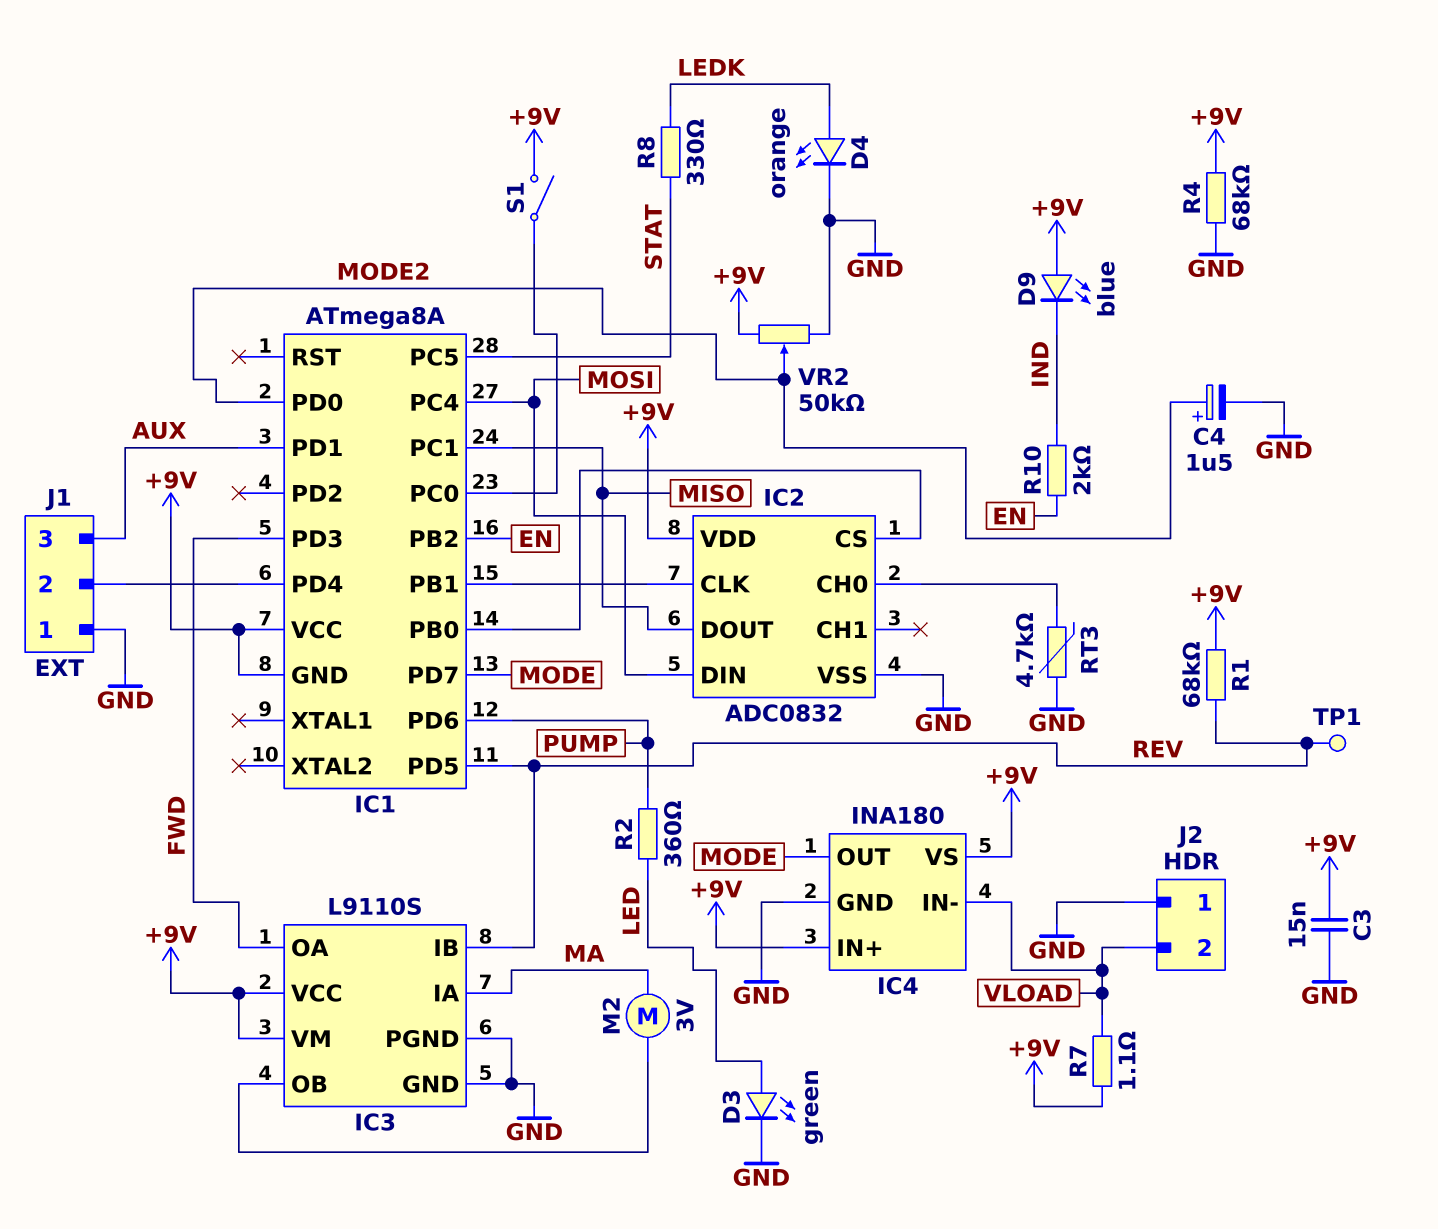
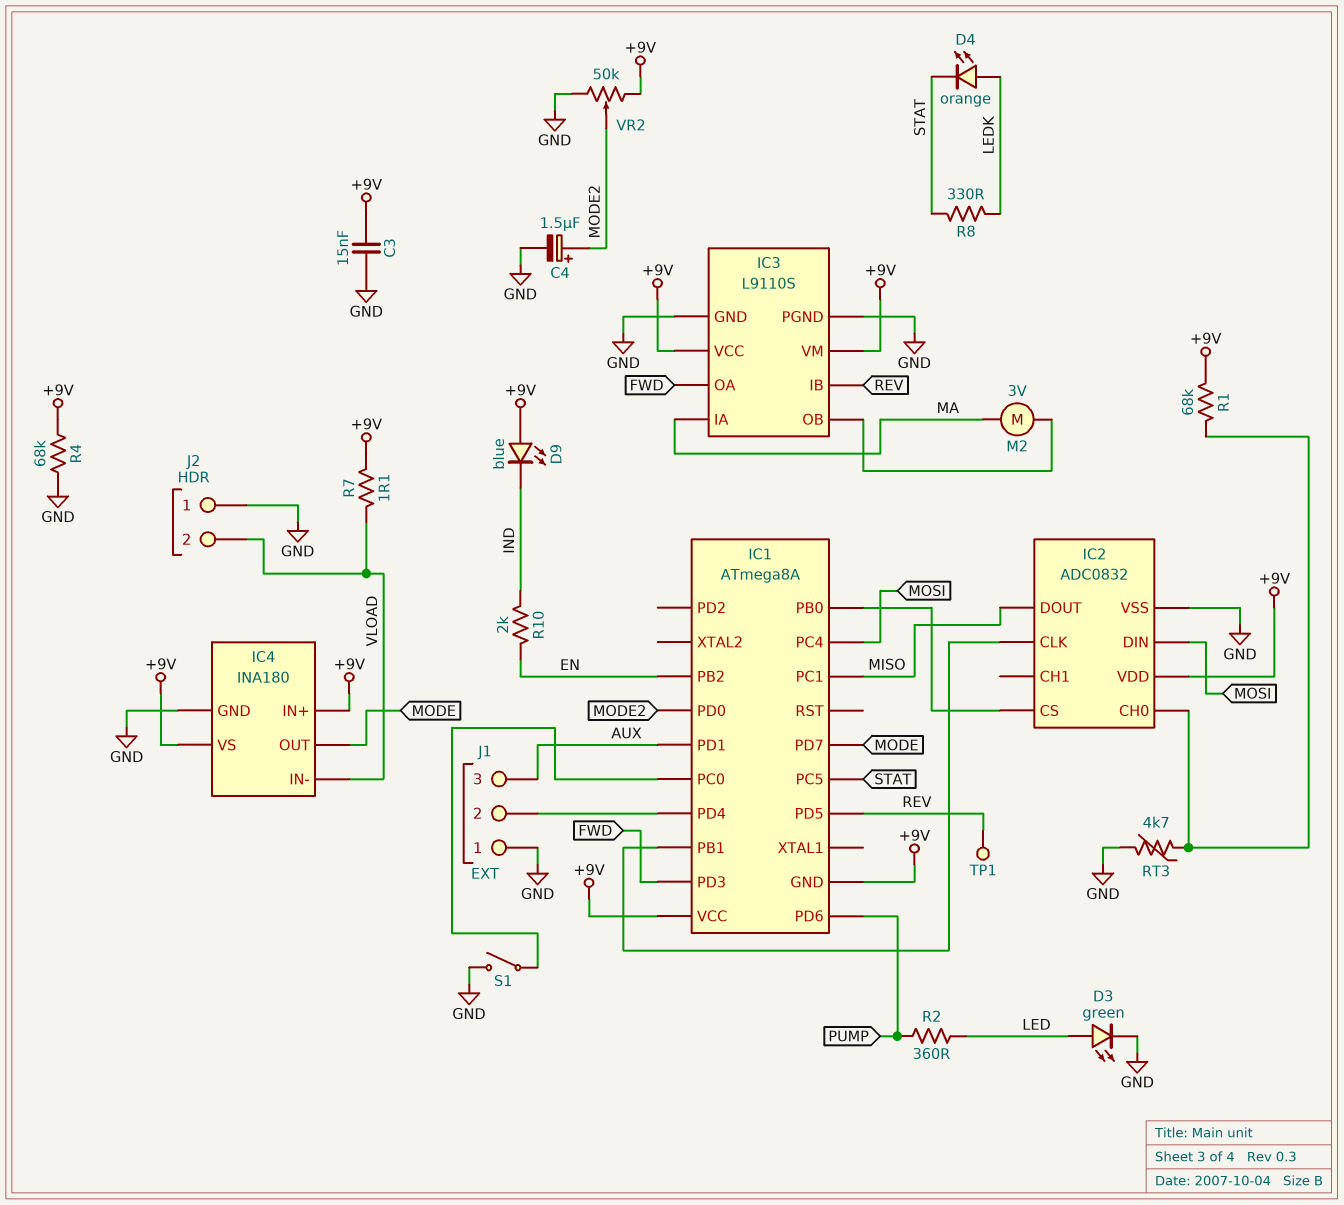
D4: LED orange (A LEDK, K GND) -> LED orange (A LEDK, K STAT)
R1: 68k (+9V, REV) -> 68k (+9V, IC2/CH0)
S1: switch (+9V, IC1/PC0) -> switch (GND, IC1/PC0)

